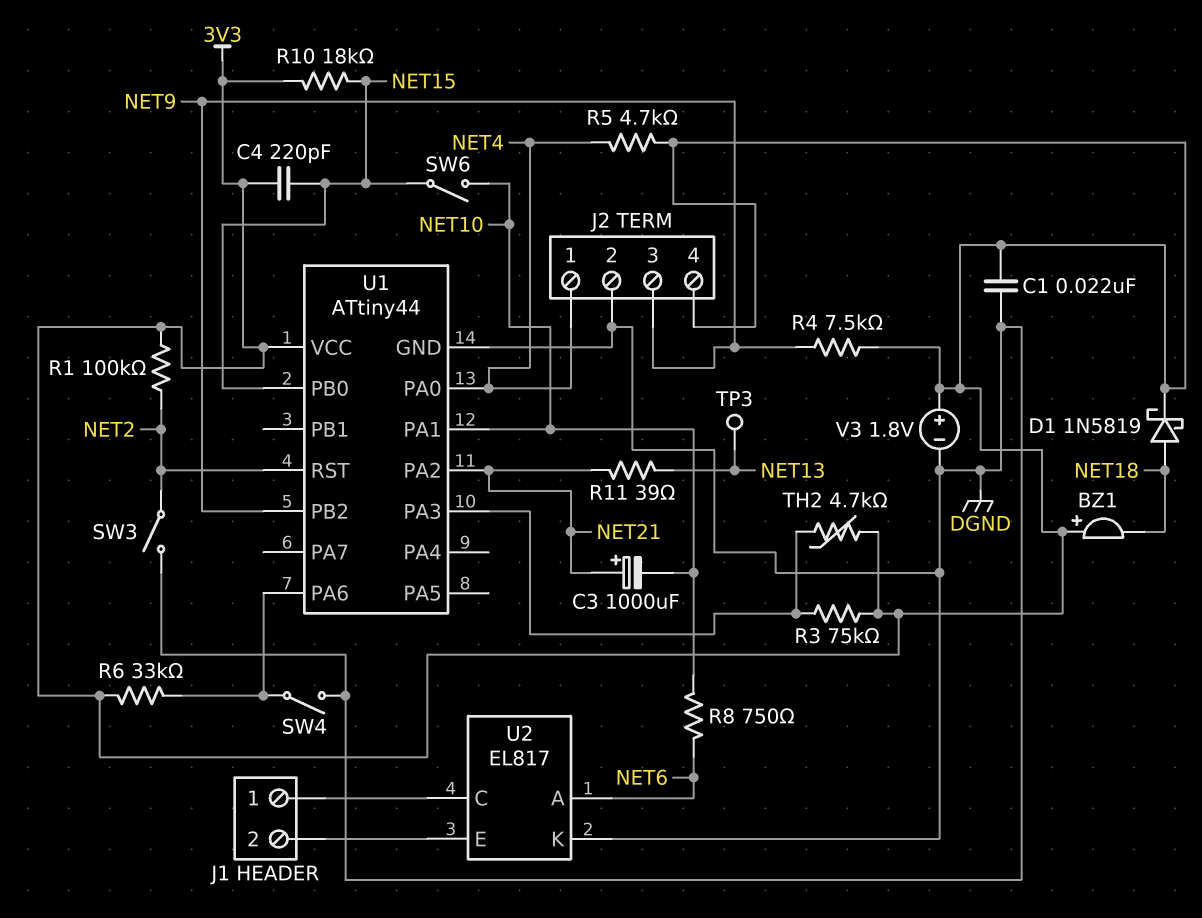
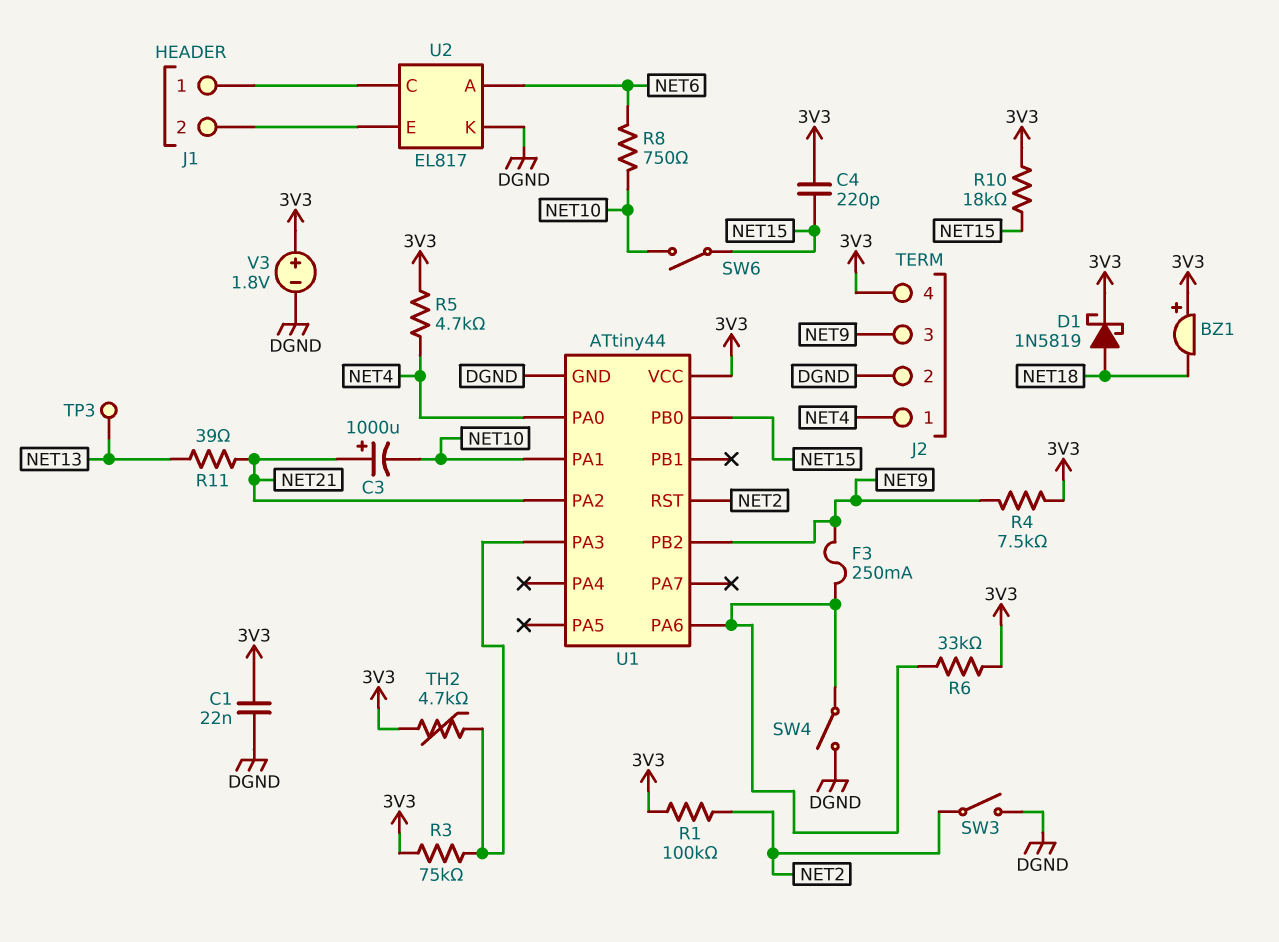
F3: none -> 250mA (NET9, U1/PA6)

